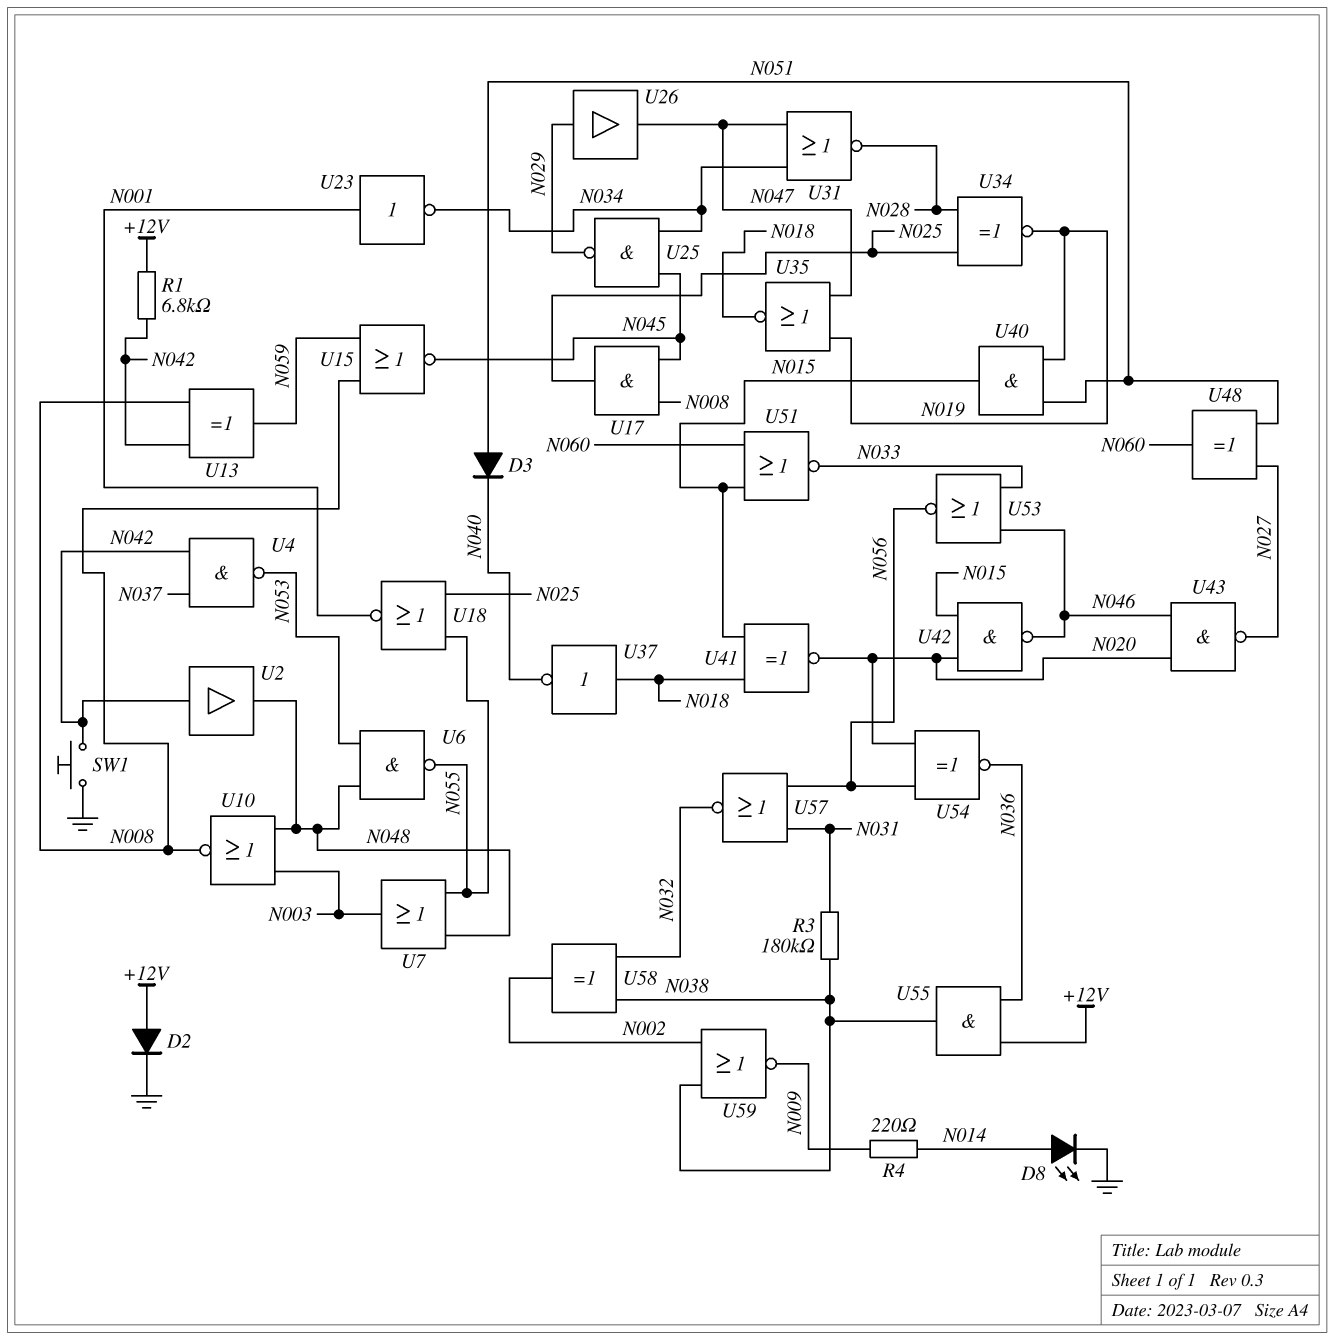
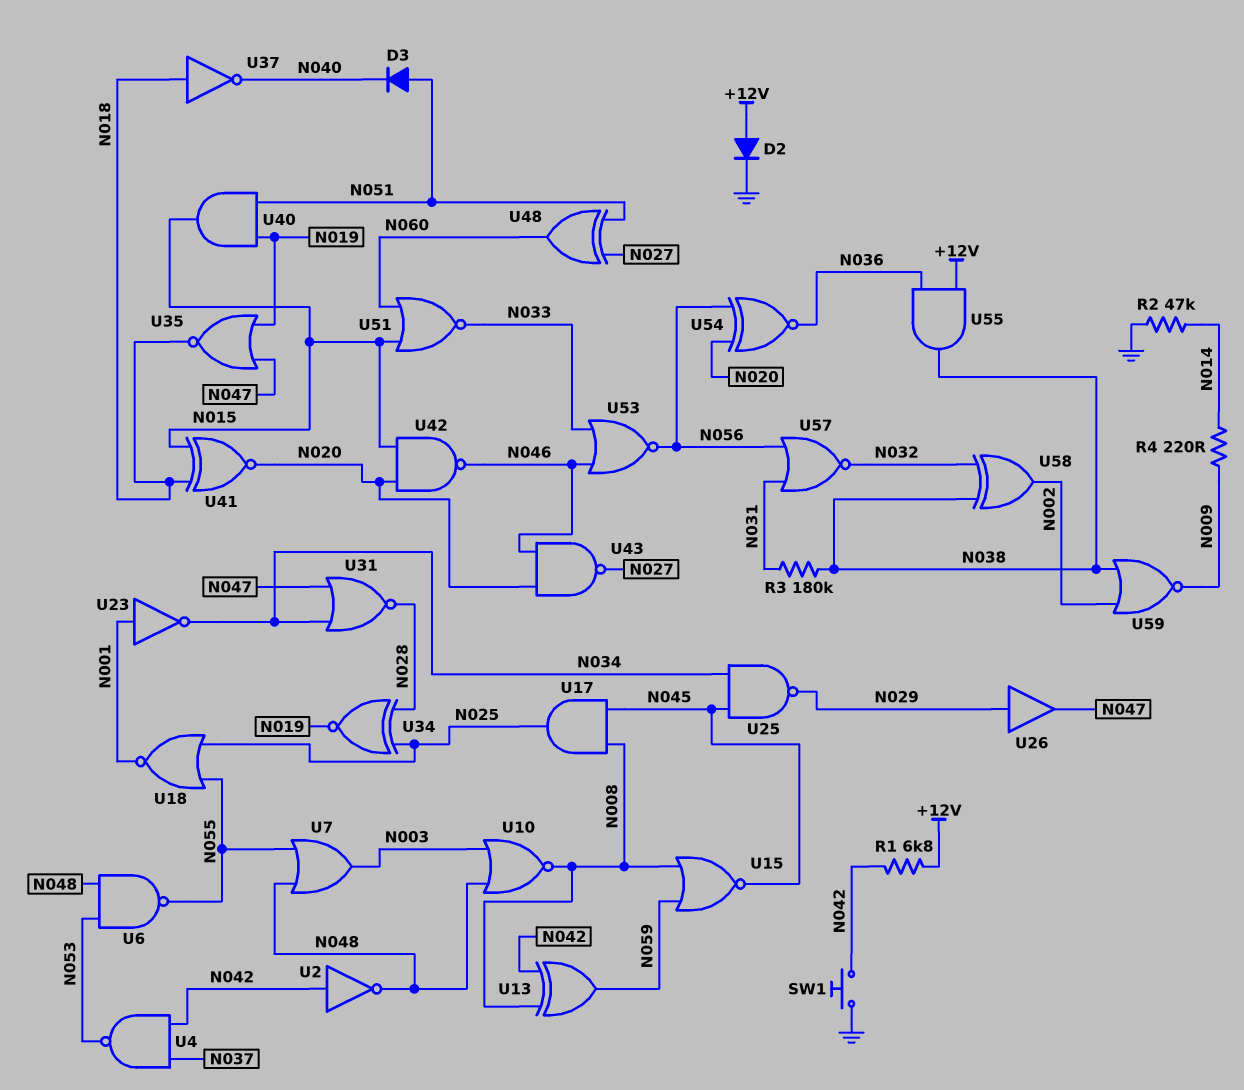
D8: LED (A N014, K GND) -> none
R2: none -> 47k (GND, N014)
U2: buffer (in N042, out N048) -> NOT (in N042, out N048)

